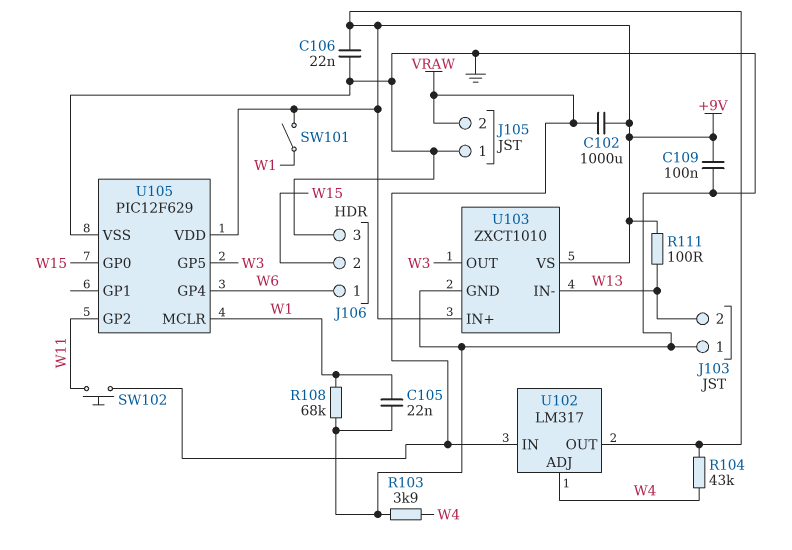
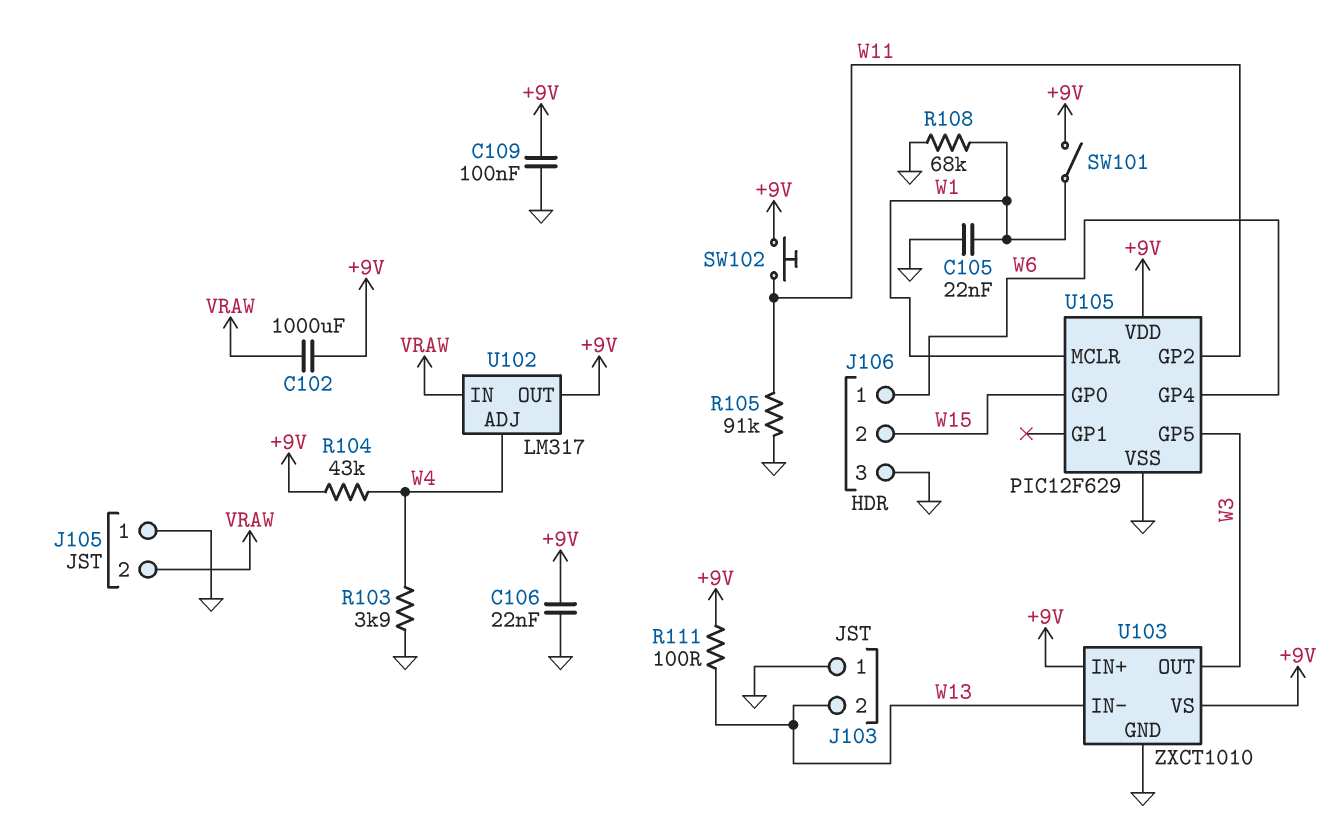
R105: none -> 91k (GND, W11)
SW102: button (VRAW, W11) -> button (+9V, W11)

